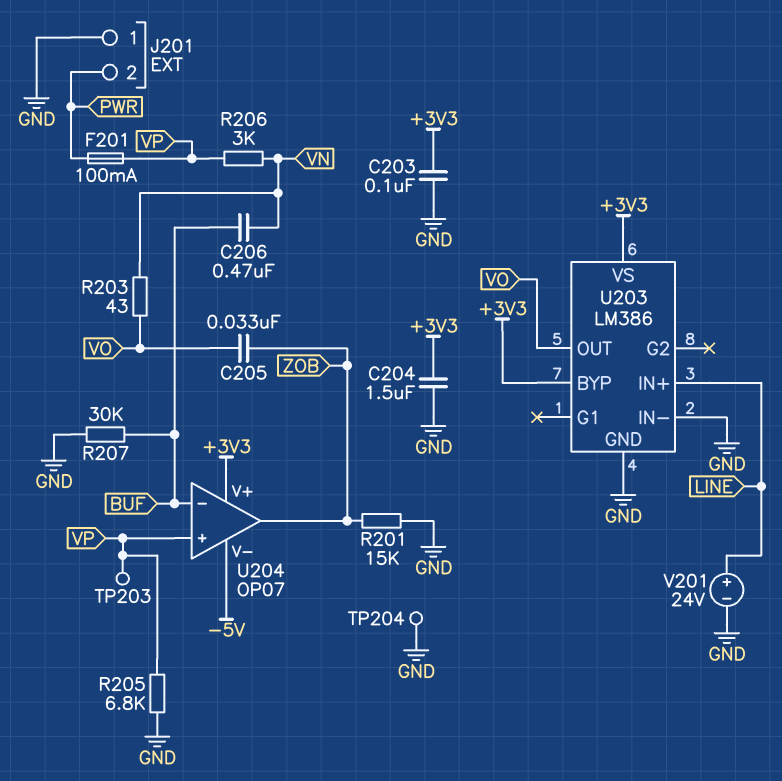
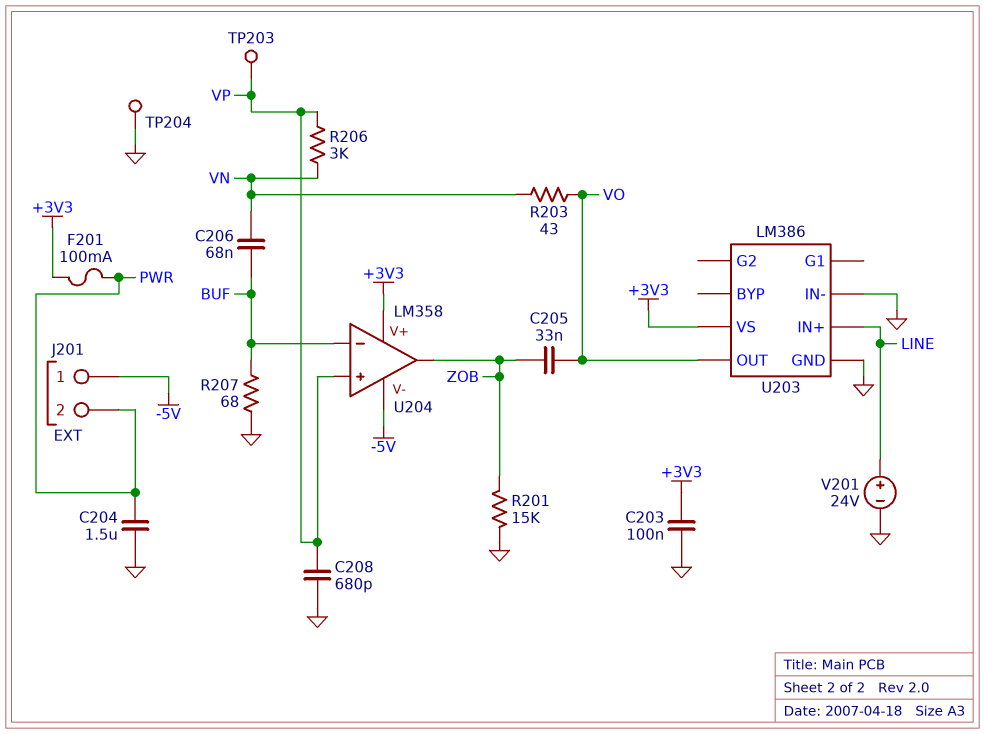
C204: 1.5uF (+3V3, GND) -> 1.5uF (GND, PWR)
C206: 470nF (BUF, VN) -> 68nF (BUF, VN)
C208: none -> 680pF (GND, VP)
F201: 100mA (PWR, VP) -> 100mA (+3V3, PWR)
J201 pin 1: GND -> -5V
R205: 6.8k (GND, VP) -> none
R207: 30k (BUF, GND) -> 68 (BUF, GND)
U203 pin BYP: +3V3 -> none
U204: OP07 -> LM358

